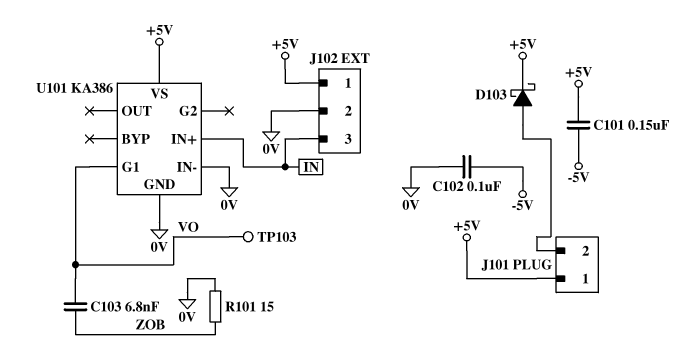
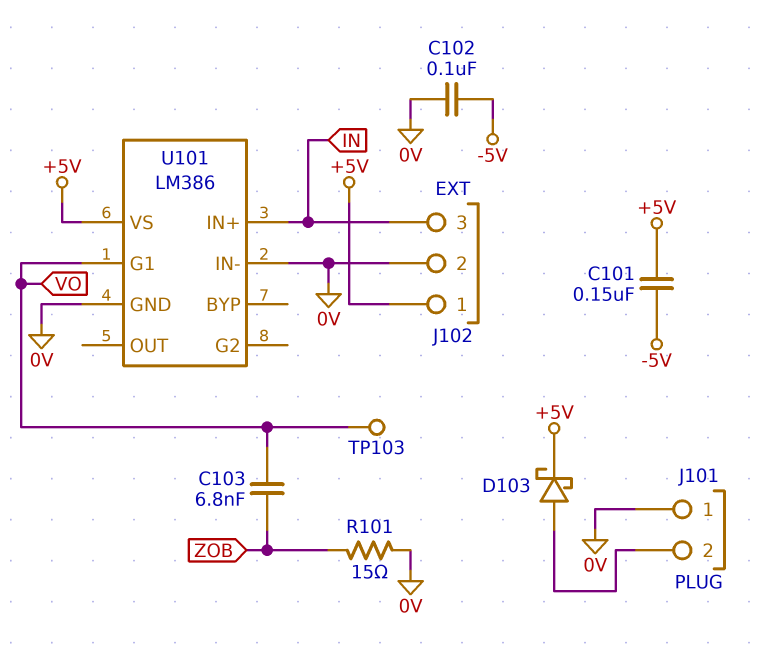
J101 pin 1: +5V -> 0V
U101: KA386 -> LM386

